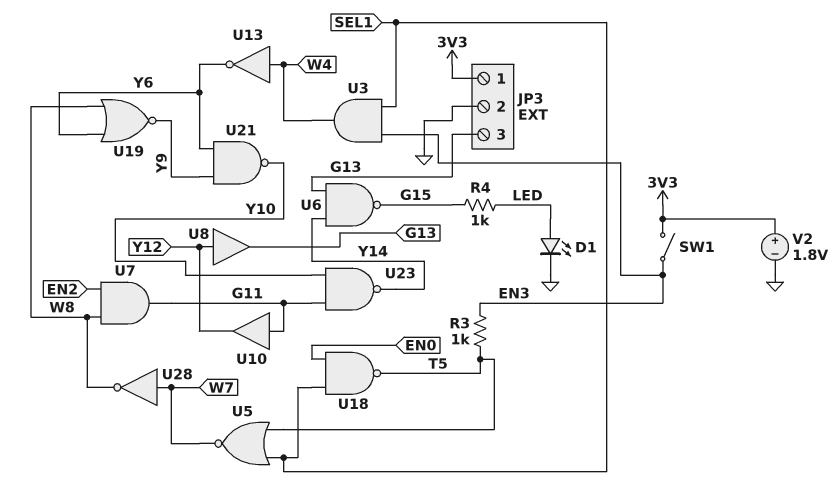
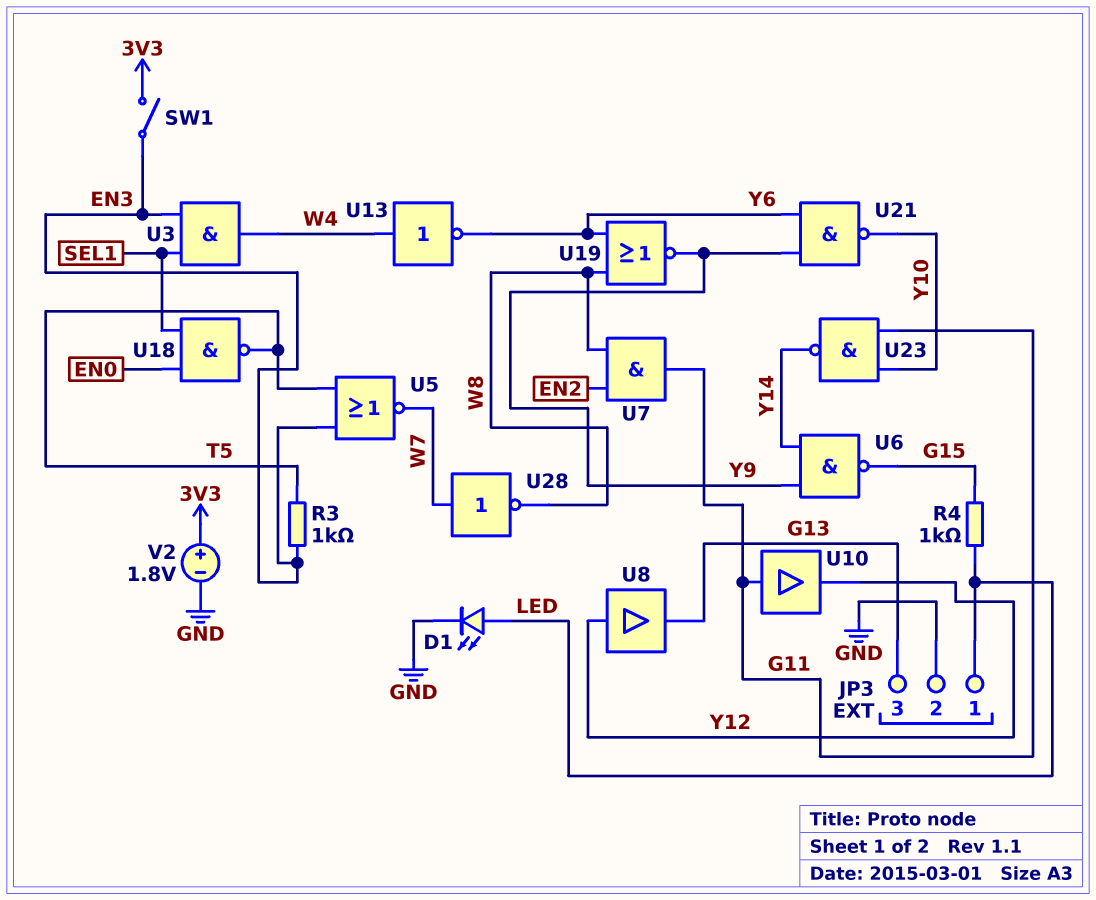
JP3 pin 1: 3V3 -> LED
U5: NOR (in SEL1, in T5, out W7) -> NOR (in EN3, in T5, out W7)
U6: NAND (in G13, in Y14, out G15) -> NAND (in Y9, in Y14, out G15)

